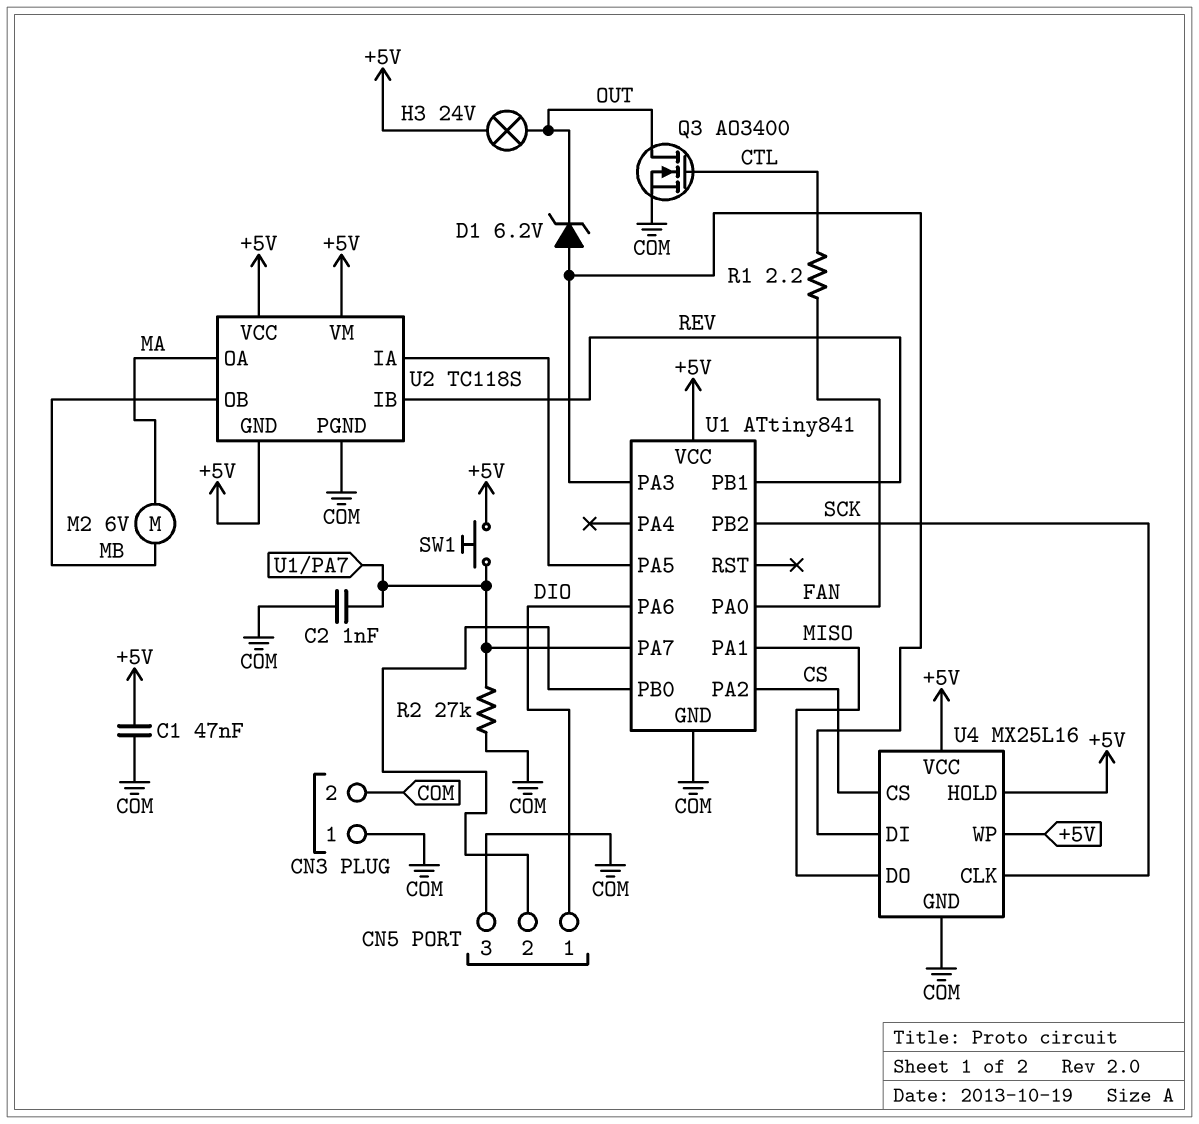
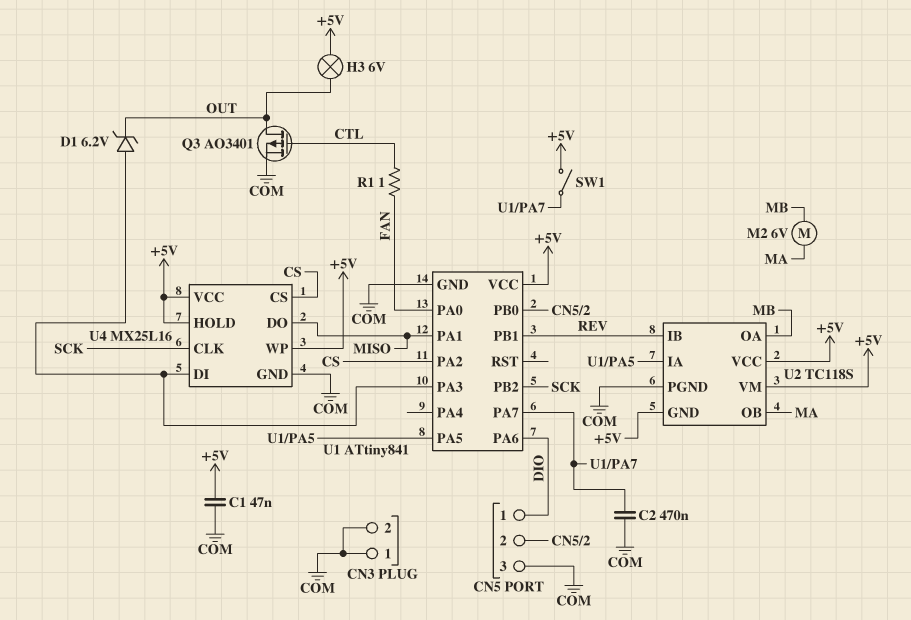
C2: 1nF (COM, U1/PA7) -> 470nF (COM, U1/PA7)
H3: lamp 24V (+5V, OUT) -> lamp 6V (+5V, OUT)
Q3: NMOS AO3400 (G CTL, D OUT, S COM) -> PMOS AO3401 (G CTL, D OUT, S COM)
R1: 2.2 (CTL, FAN) -> 1 (CTL, FAN)
R2: 27k (COM, U1/PA7) -> none
SW1: button (+5V, U1/PA7) -> switch (+5V, U1/PA7)
U2 pin OA: MA -> MB
U2 pin OB: MB -> MA

